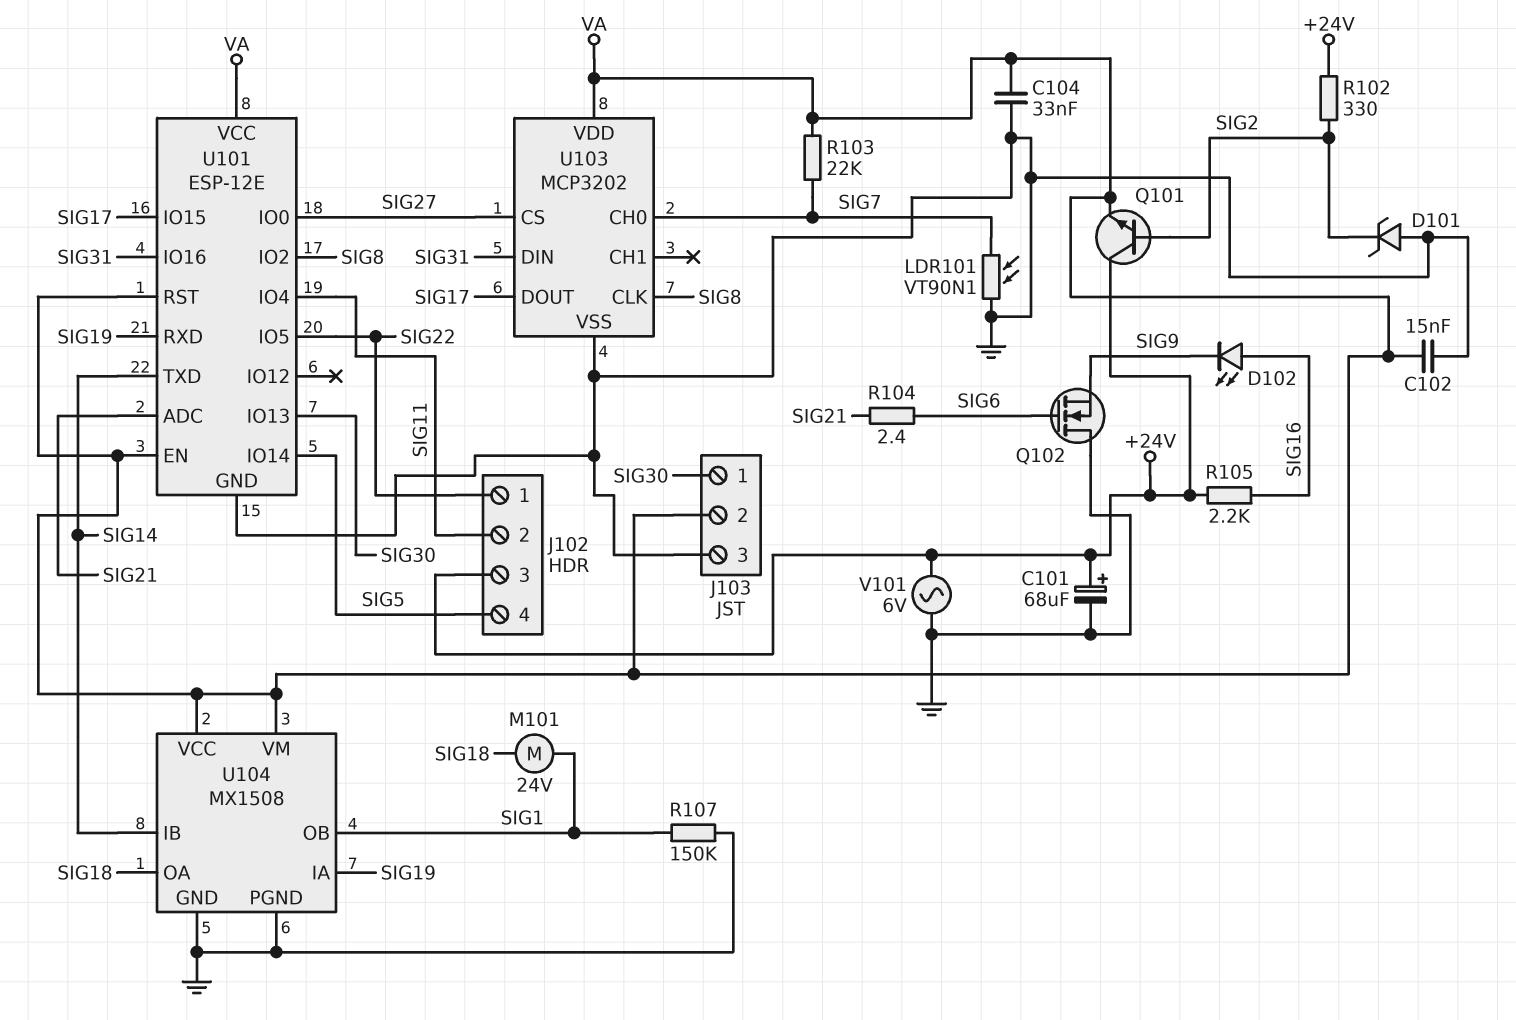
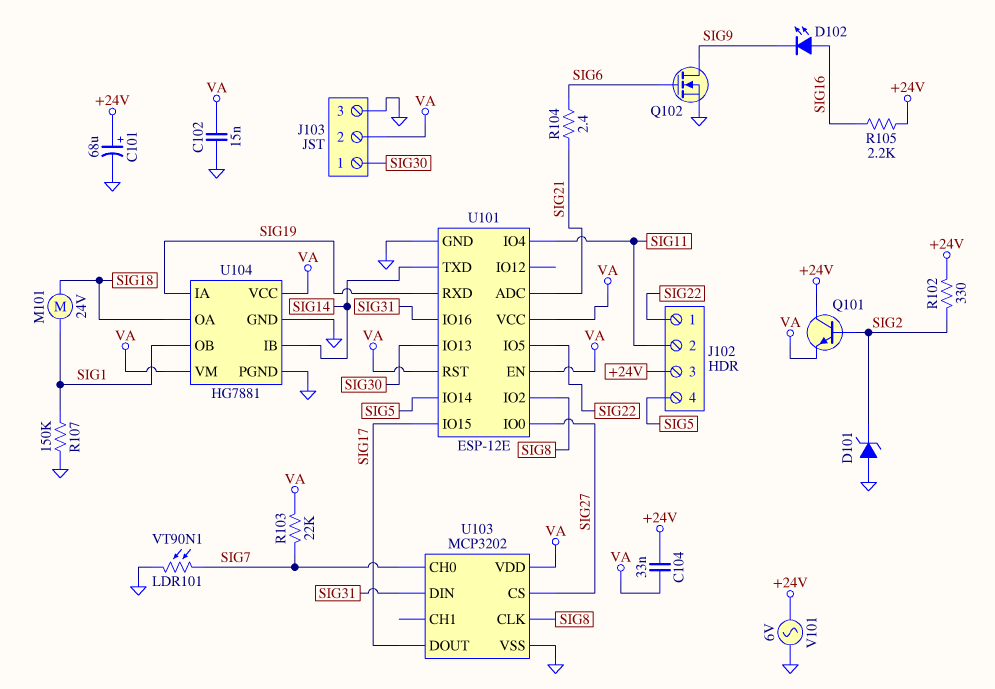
C104: 33nF (GND, VA) -> 33nF (+24V, VA)
Q102: NMOS (G SIG6, D GND, S SIG9) -> NMOS (G SIG6, D SIG9, S GND)
U104: MX1508 -> HG7881

